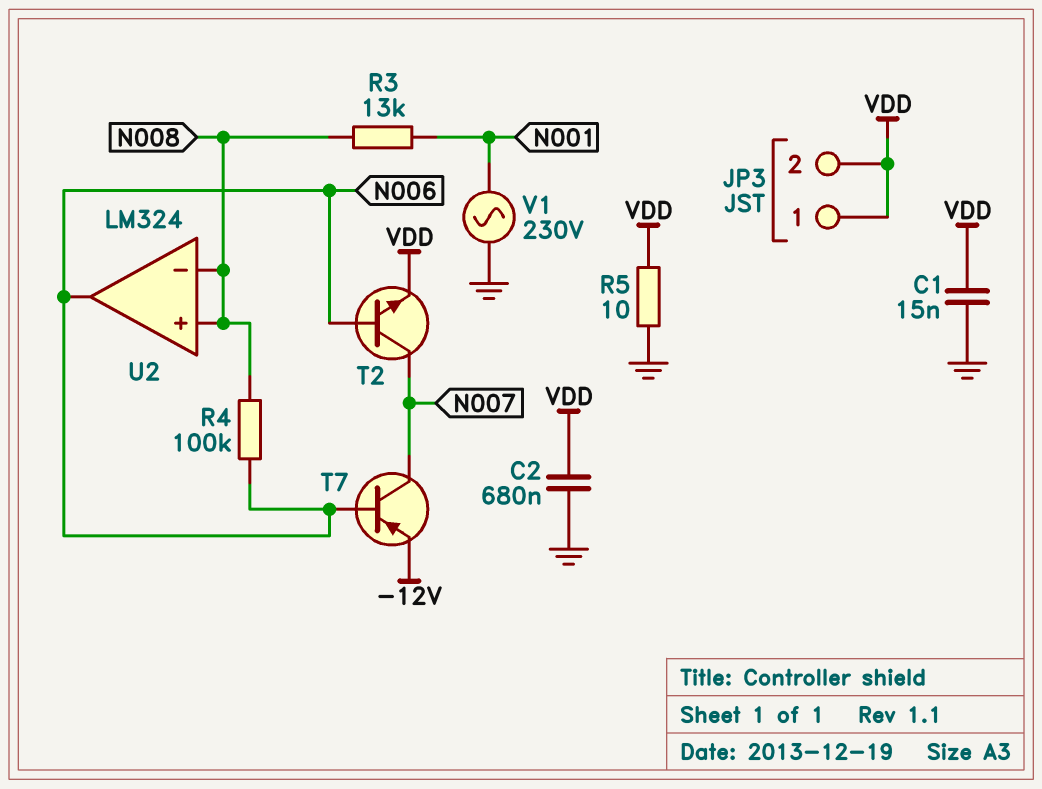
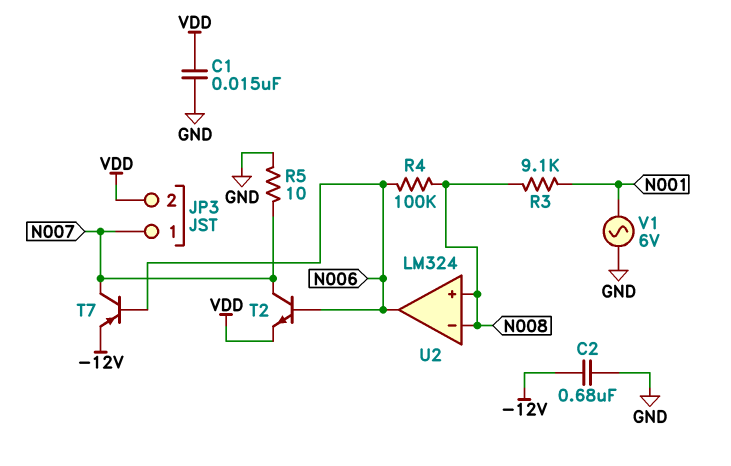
C2: 680nF (GND, VDD) -> 680nF (-12V, GND)
JP3 pin 1: VDD -> N007
R3: 13k (N001, N008) -> 9.1k (N001, N008)
R5: 10 (GND, VDD) -> 10 (GND, N007)
V1: AC 230V (GND, N001) -> AC 6V (GND, N001)

